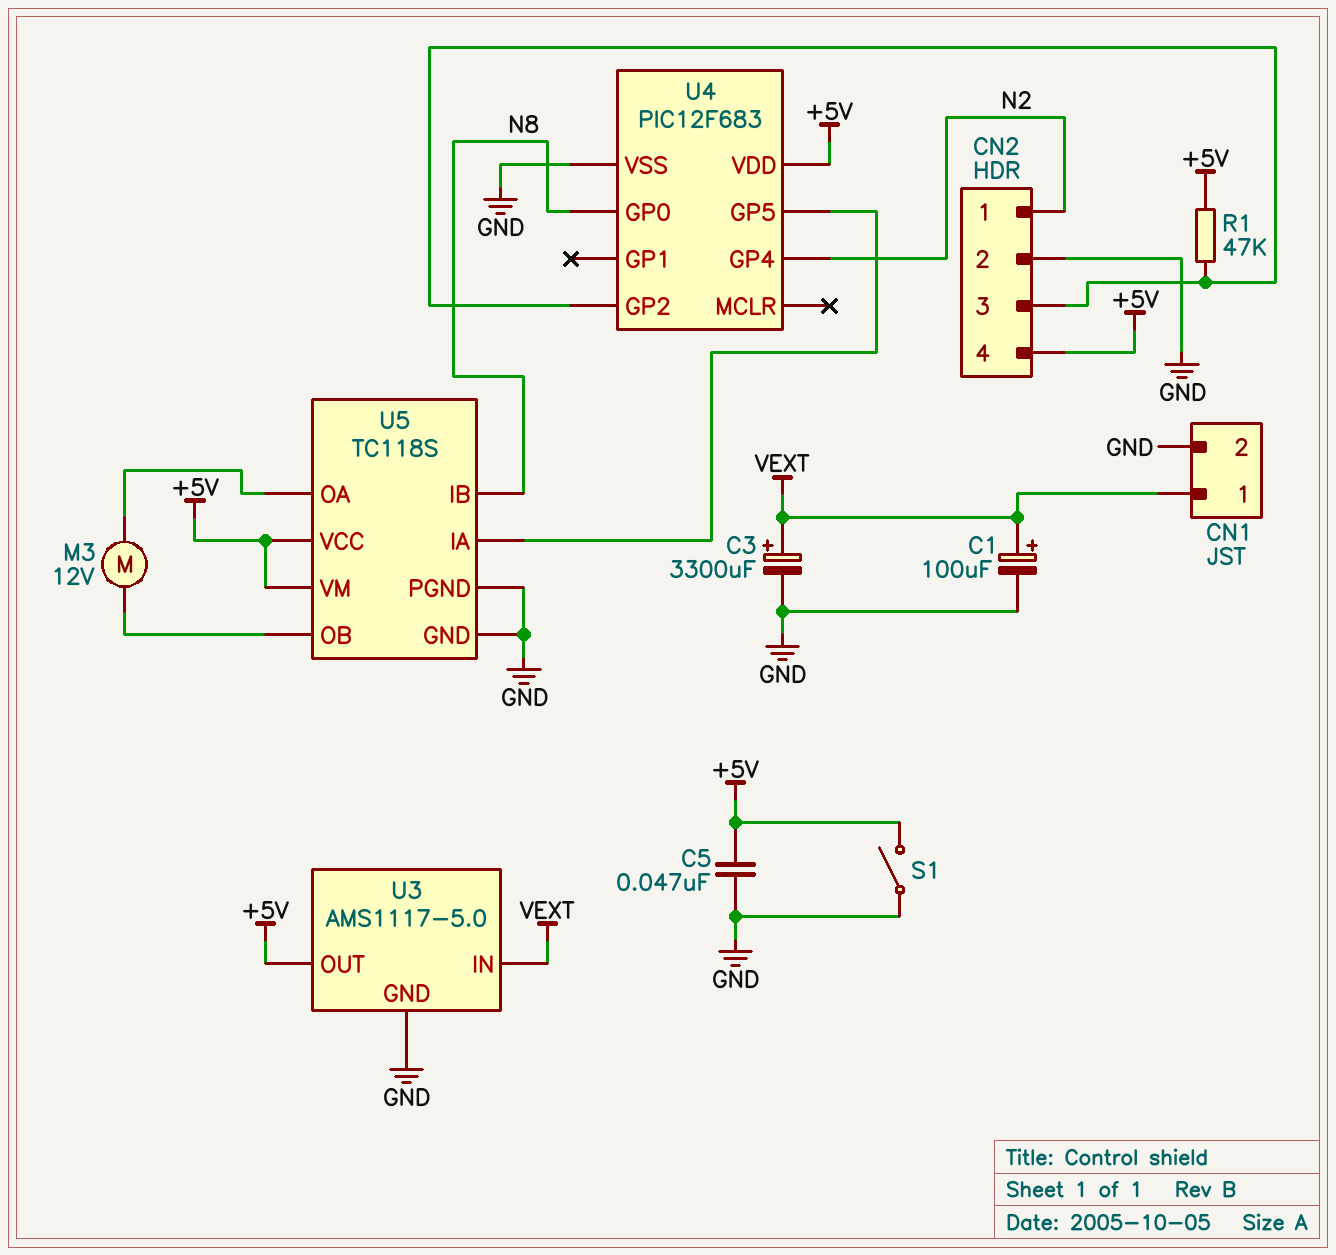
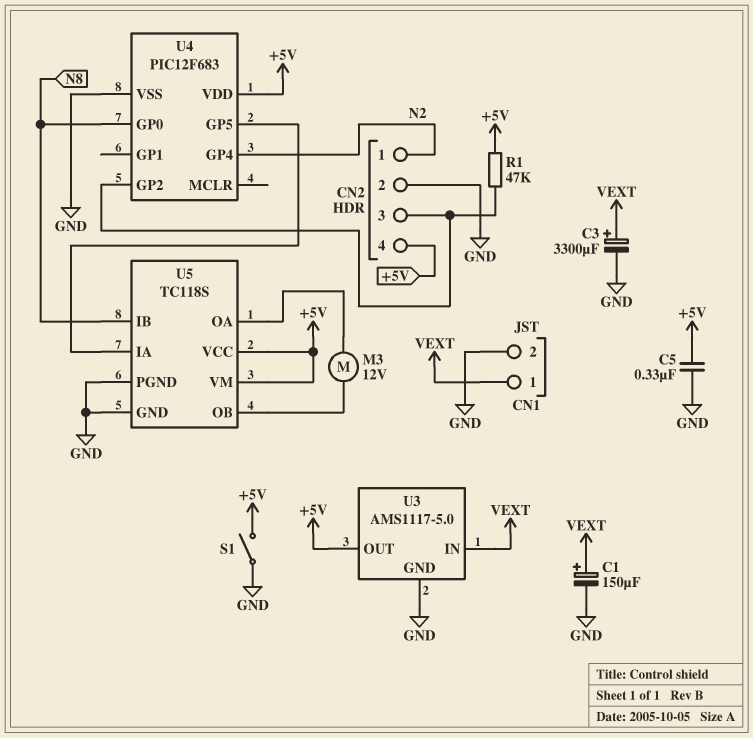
C1: 100uF (plus VEXT, minus GND) -> 150uF (plus VEXT, minus GND)
C5: 47nF (+5V, GND) -> 330nF (+5V, GND)

